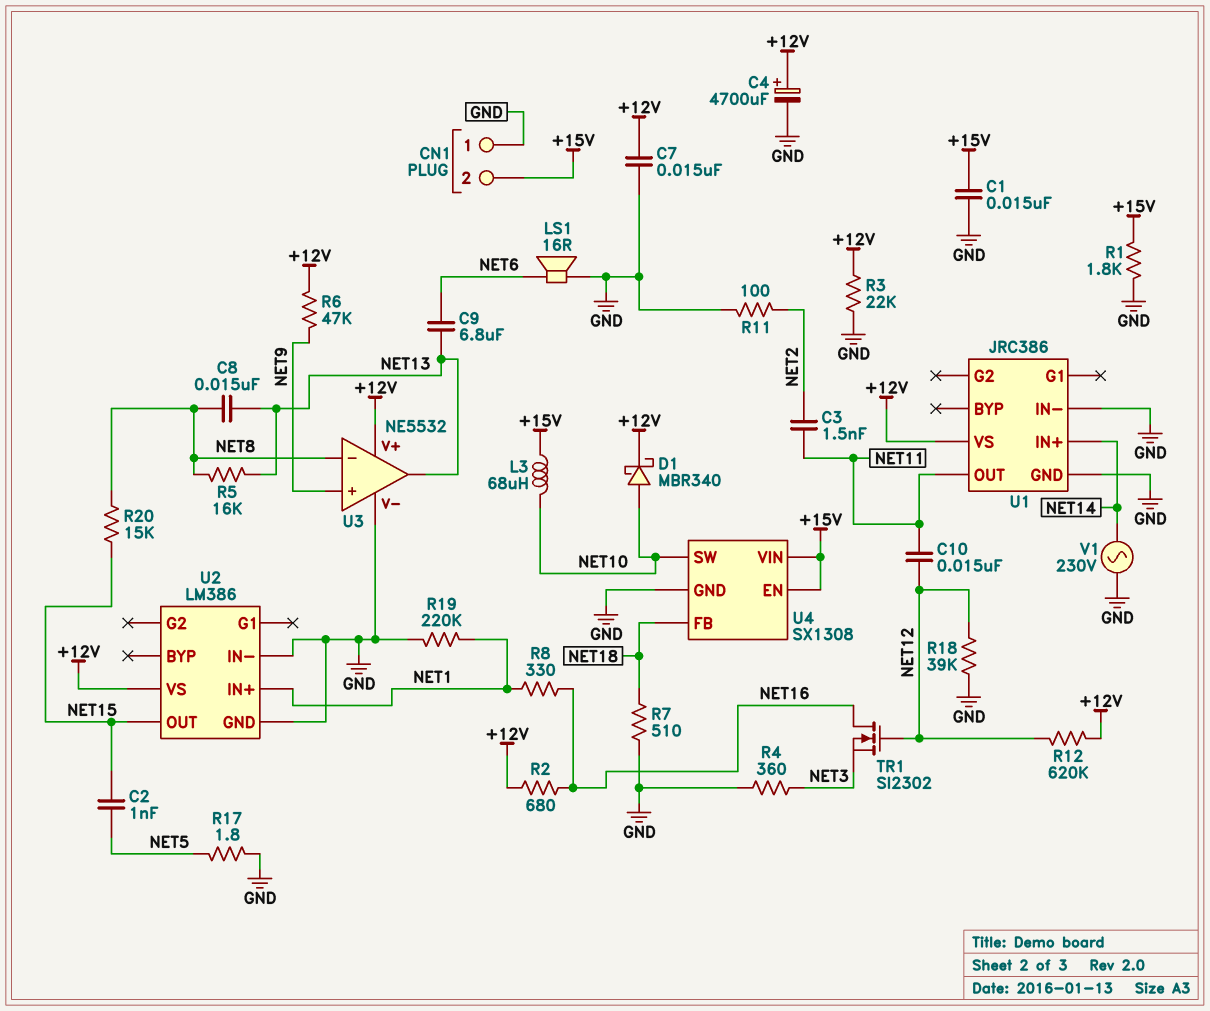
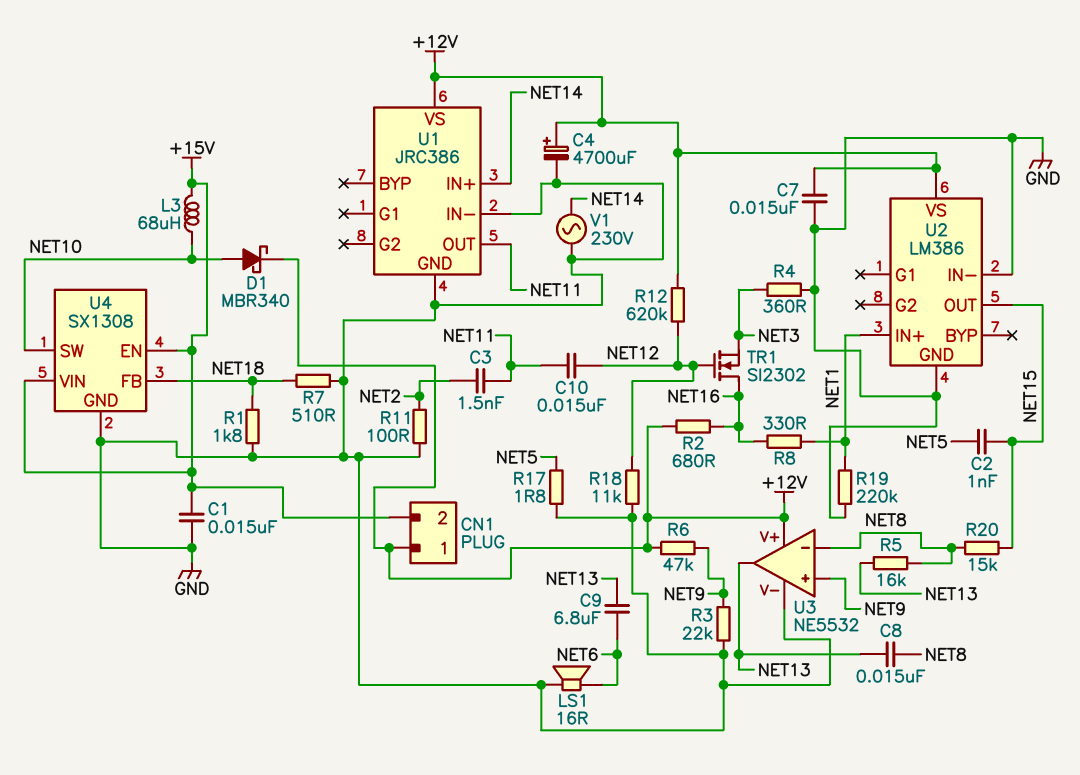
CN1 pin 1: GND -> +12V
R1: 1.8k (+15V, GND) -> 1.8k (GND, NET18)
R3: 22k (+12V, GND) -> 22k (GND, NET9)
R18: 39k (GND, NET12) -> 11k (GND, NET12)

